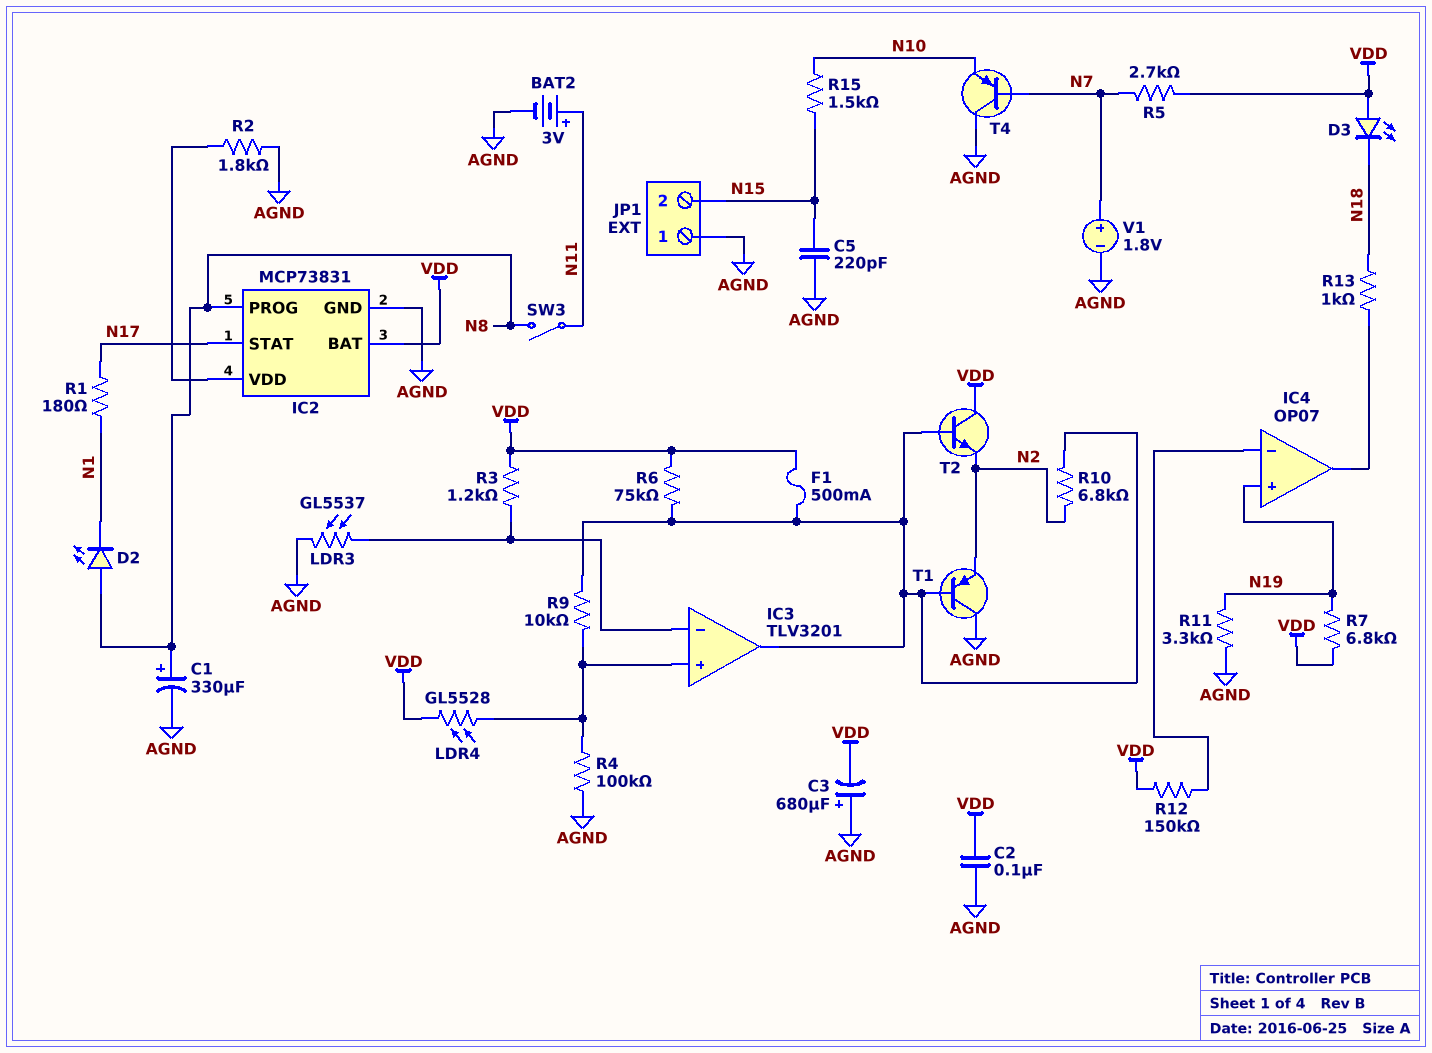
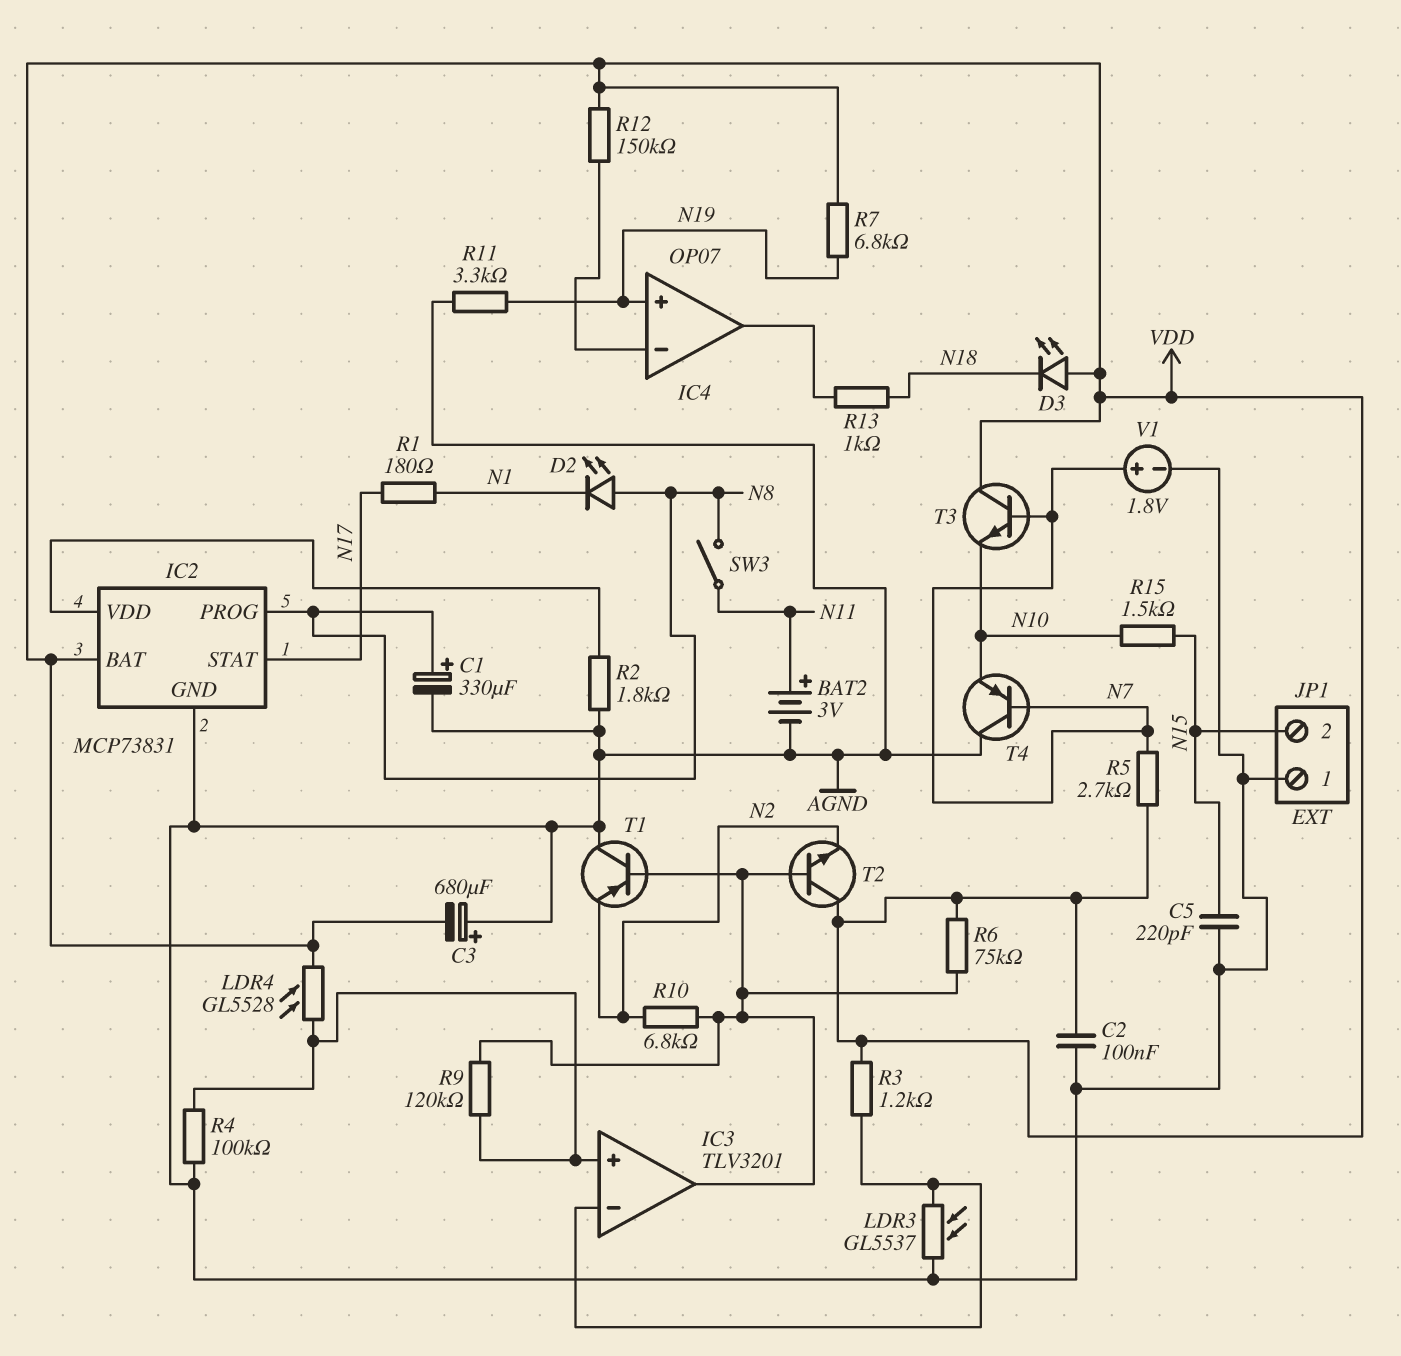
F1: 500mA (IC3/out, VDD) -> none
R9: 10k (IC3/in+, IC3/out) -> 120k (IC3/in+, IC3/out)
T3: none -> NPN (B N7, C VDD, E N10)

